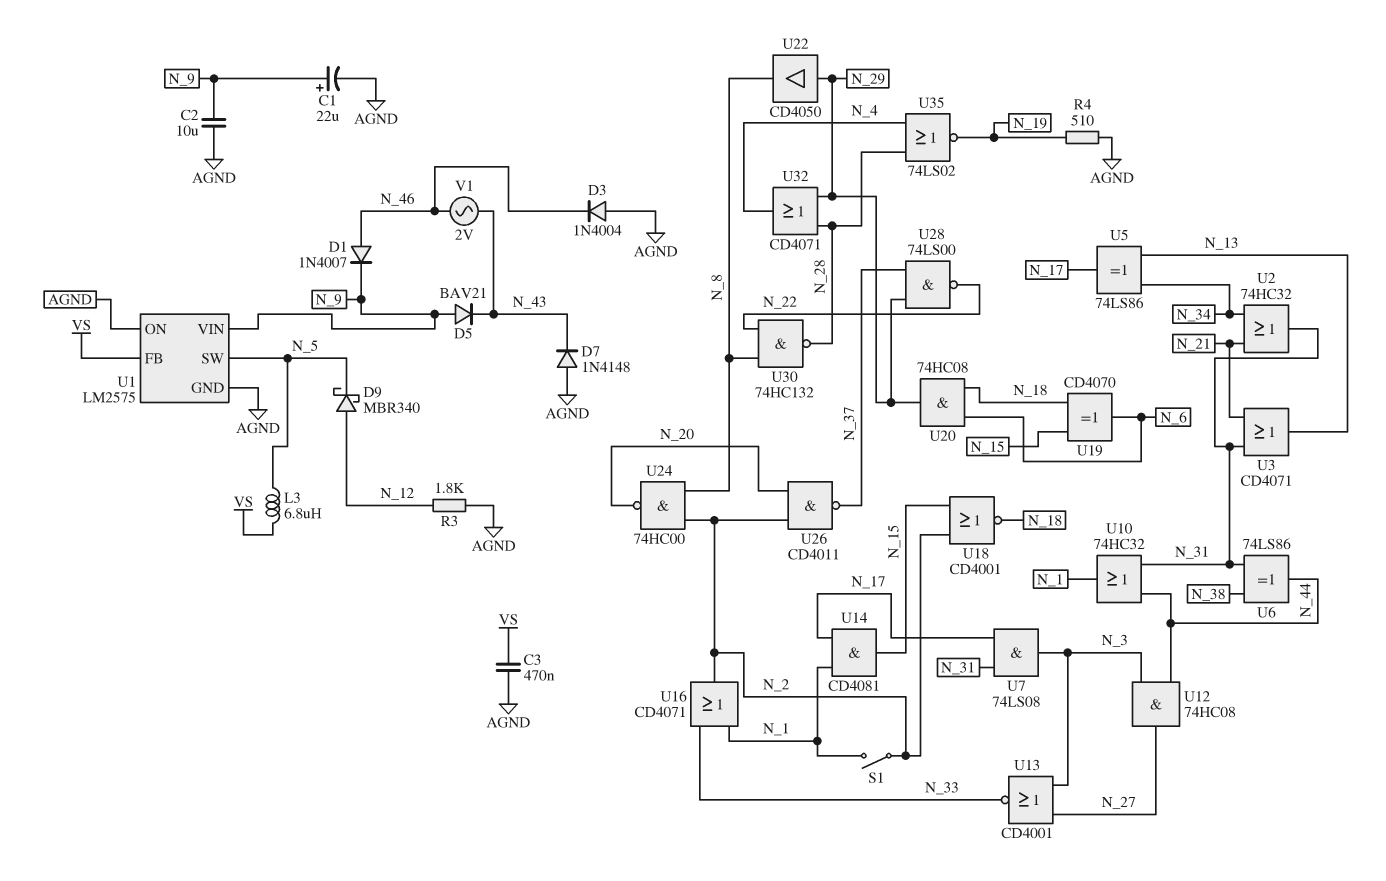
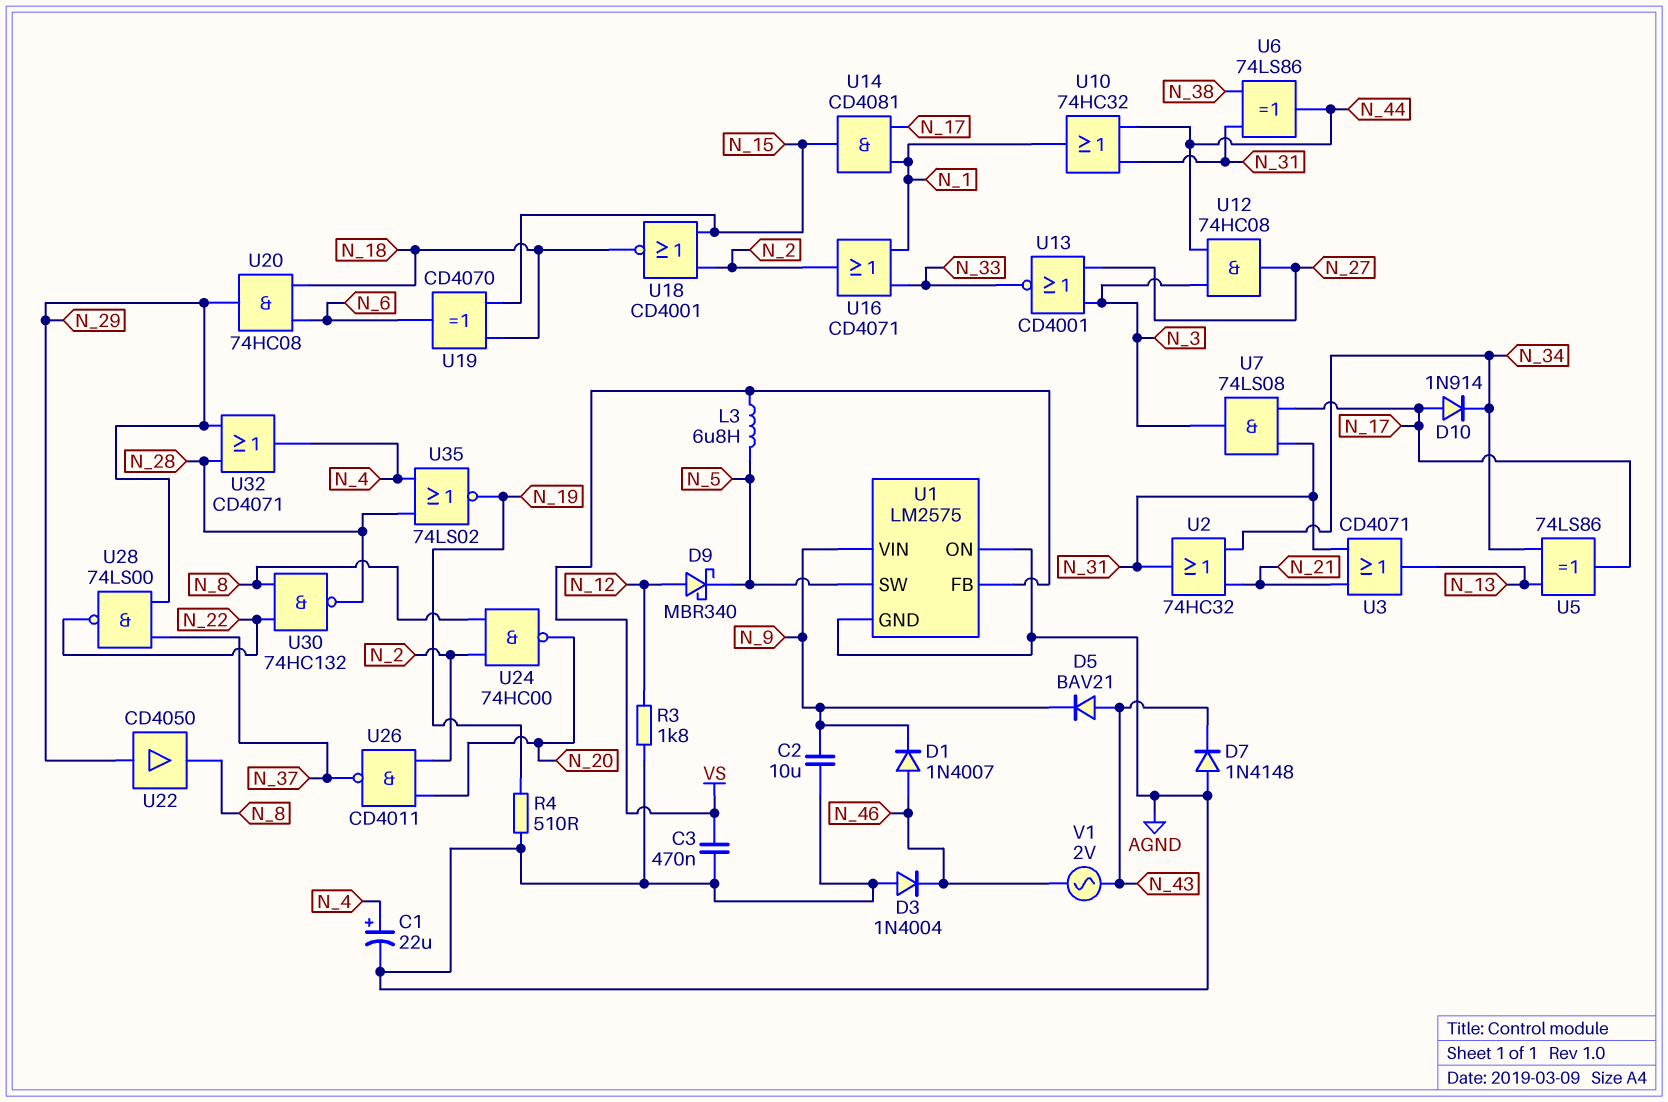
C1: 22uF (plus N_9, minus AGND) -> 22uF (plus N_4, minus AGND)
D5: diode BAV21 (A N_9, K N_43) -> diode BAV21 (A N_43, K N_9)
D10: none -> diode 1N914 (A N_17, K N_34)
S1: switch (N_1, N_2) -> none

